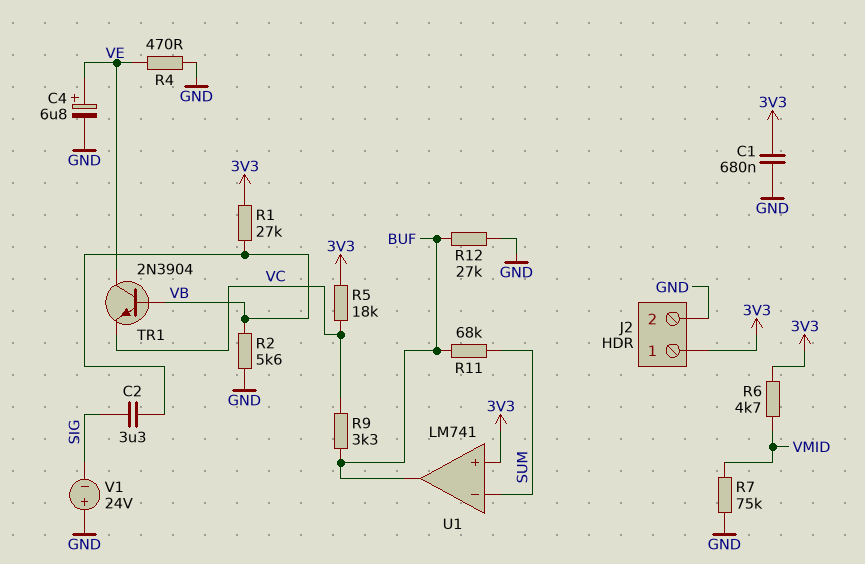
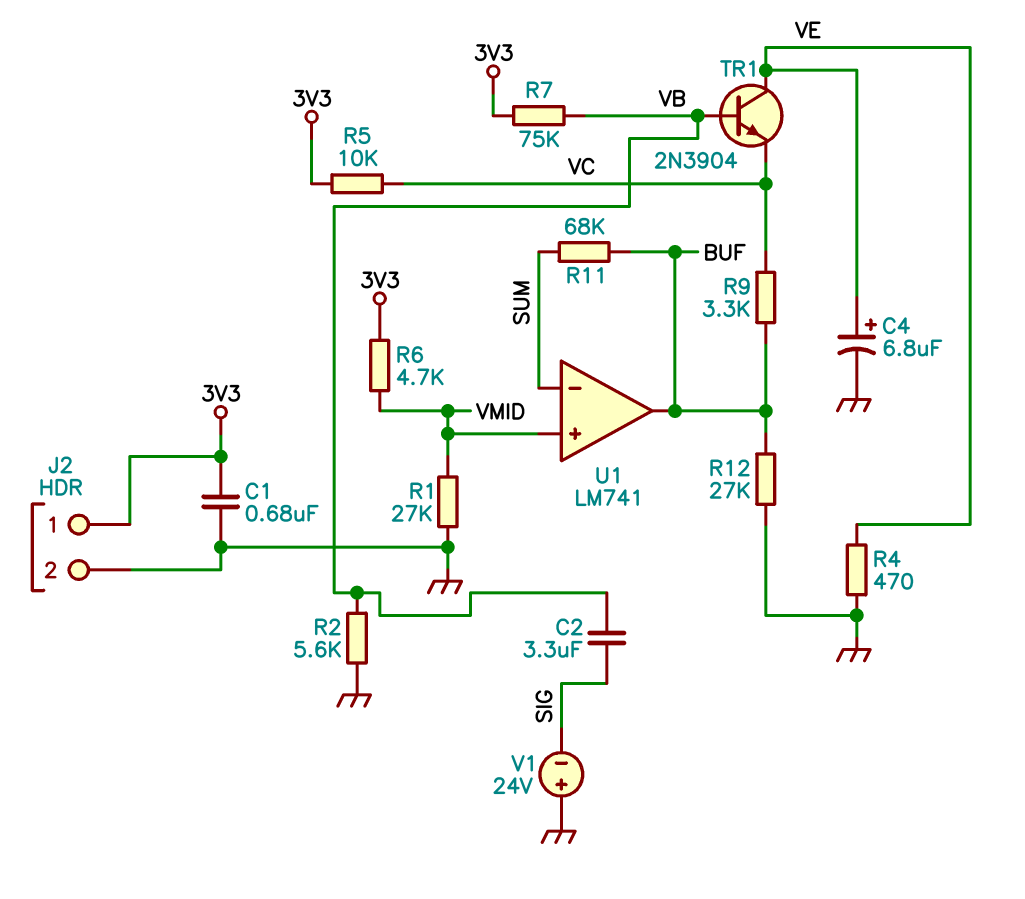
R1: 27k (3V3, VB) -> 27k (GND, VMID)
R5: 18k (3V3, VC) -> 10k (3V3, VC)
R7: 75k (GND, VMID) -> 75k (3V3, VB)
U1 pin in+: 3V3 -> VMID

